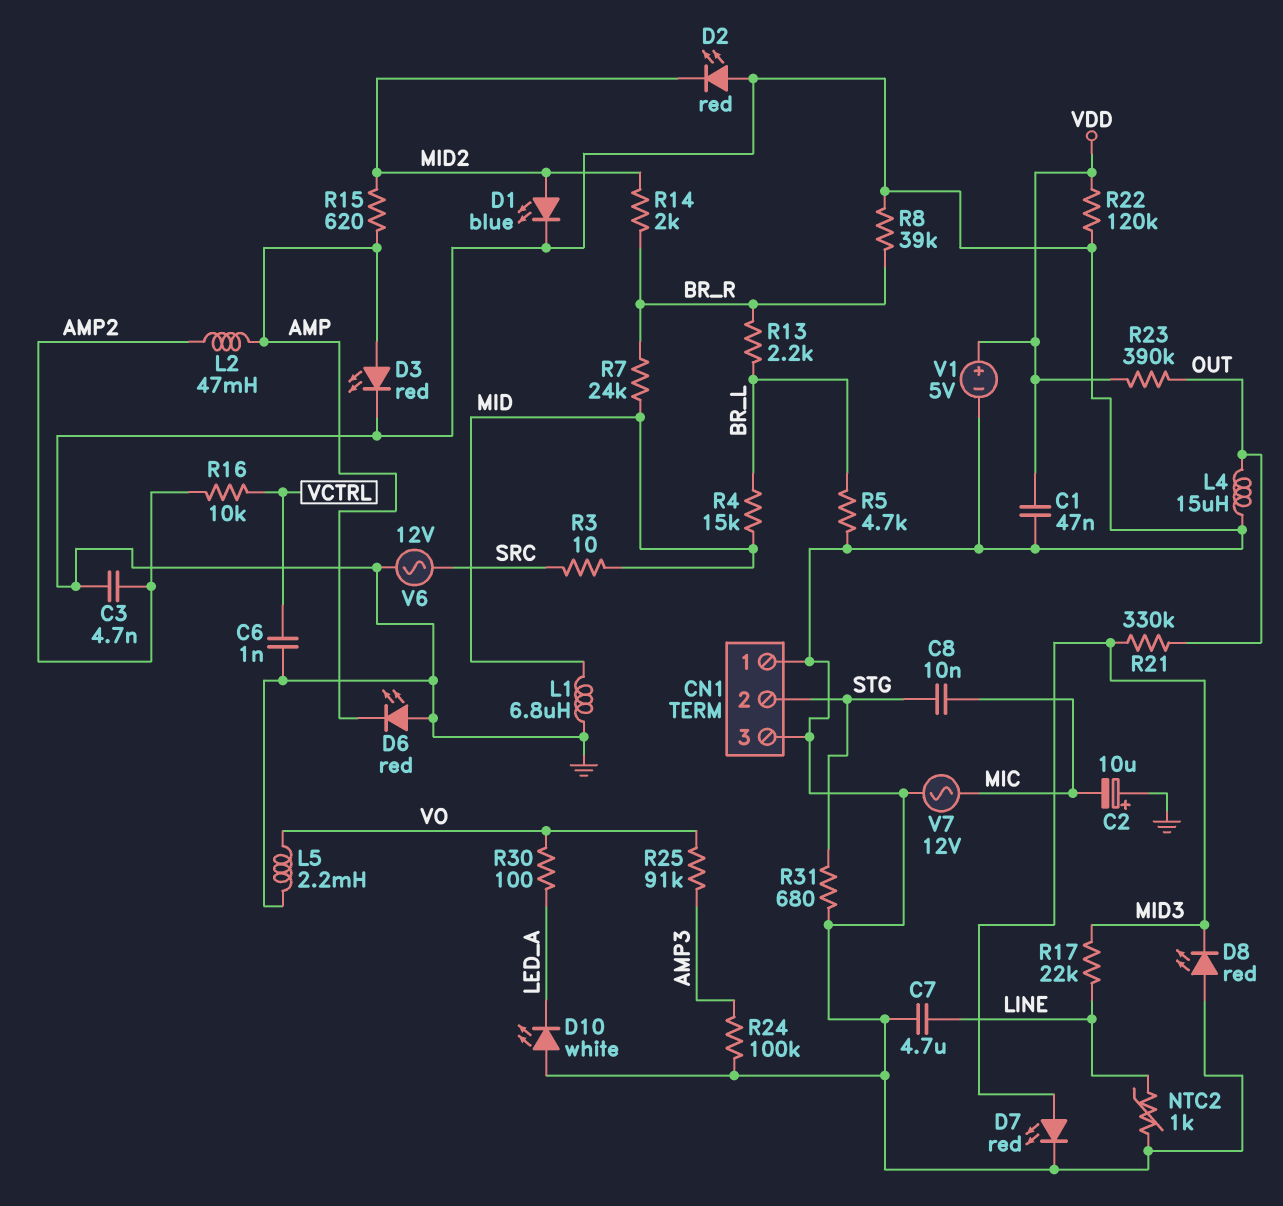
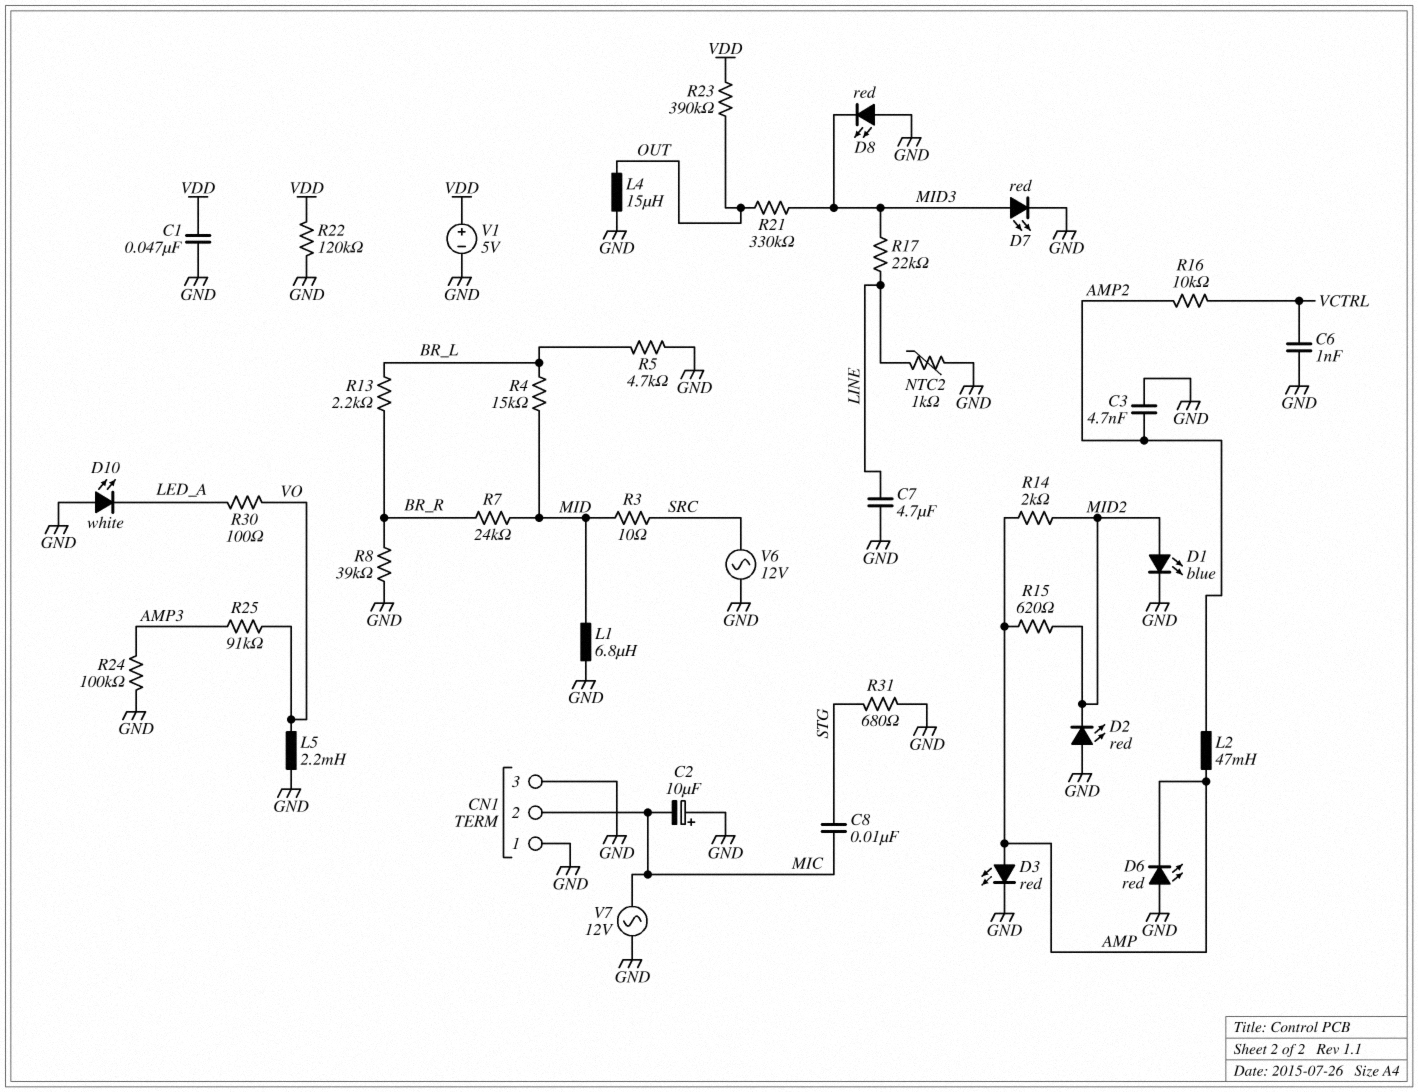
CN1 pin 2: STG -> MIC
R14: 2k (BR_R, MID2) -> 2k (AMP, MID2)

